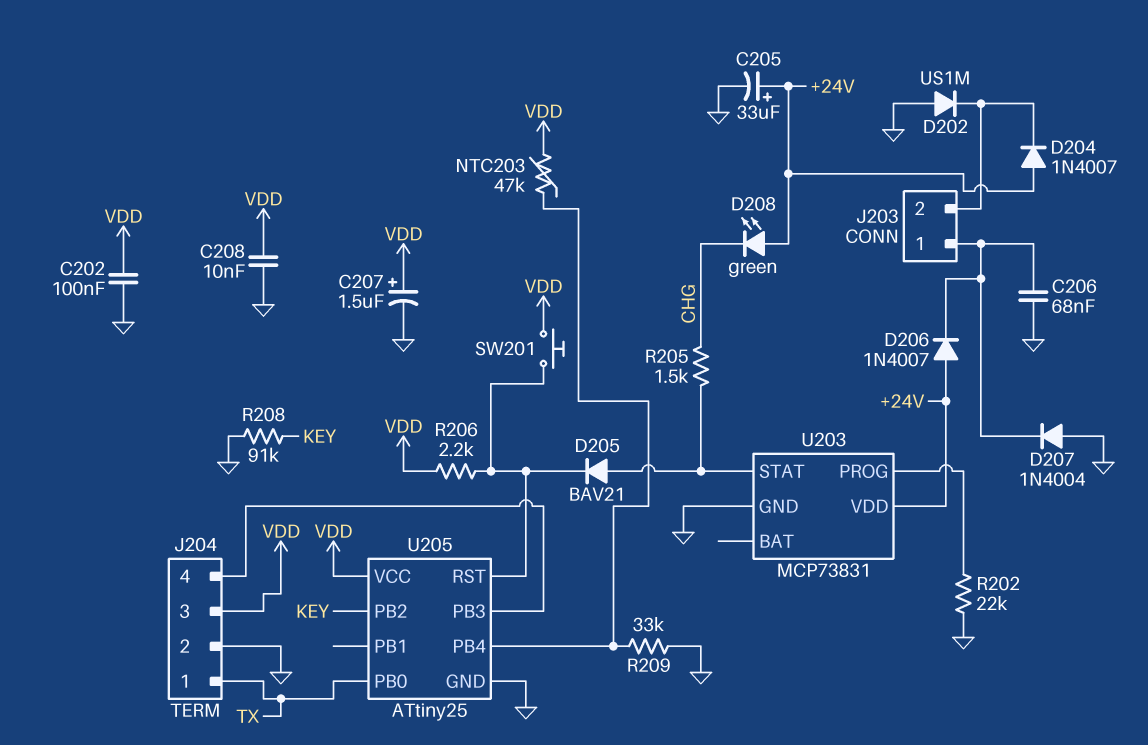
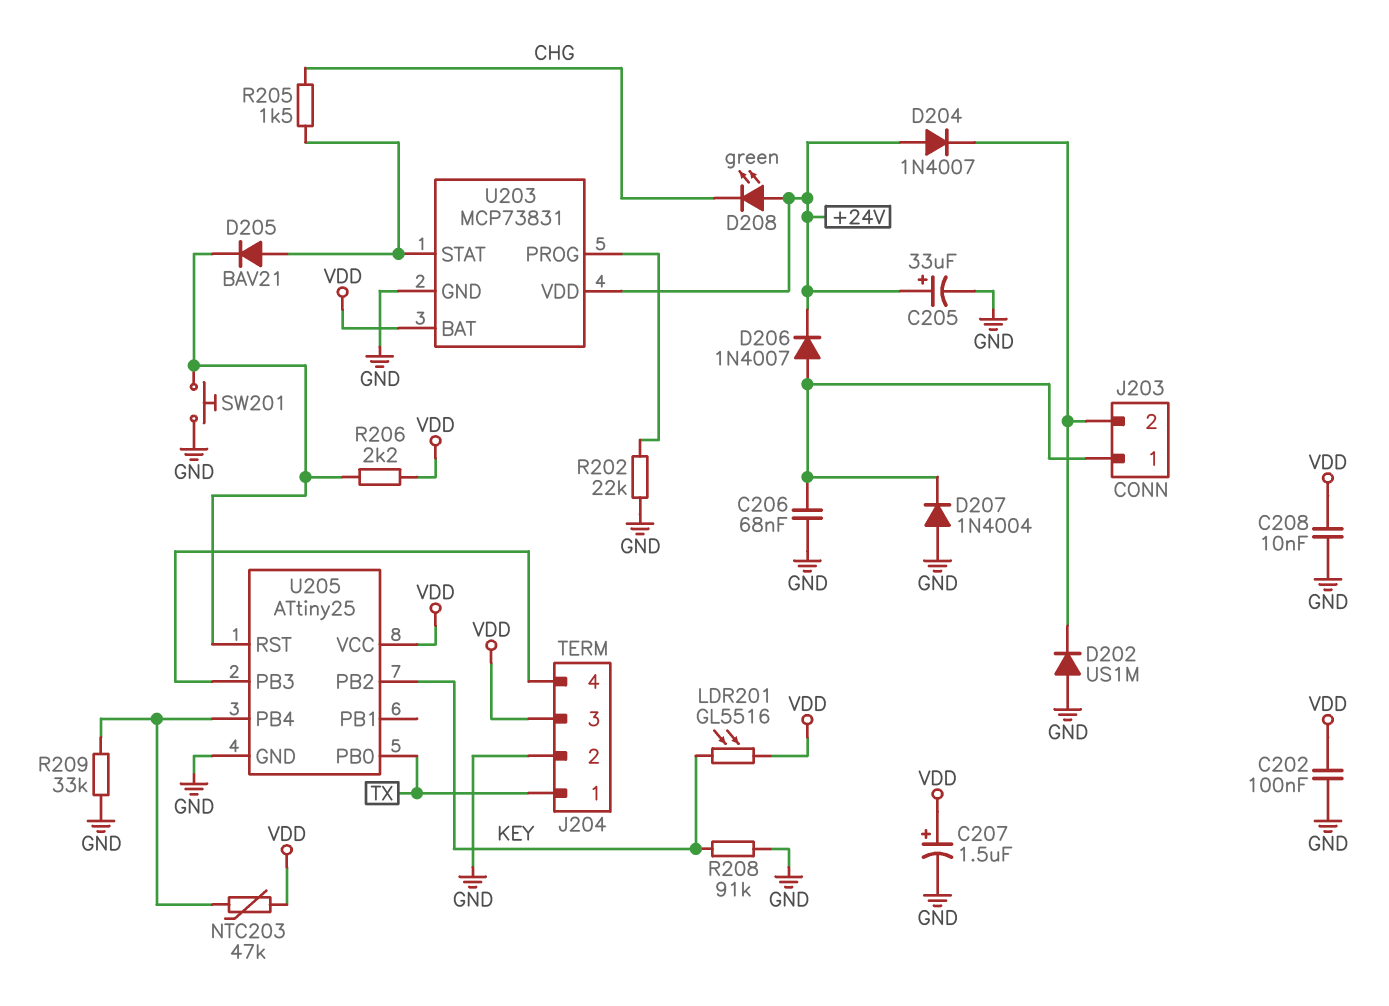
D206: diode 1N4007 (A +24V, K J203/1) -> diode 1N4007 (A J203/1, K +24V)
LDR201: none -> GL5516 (KEY, VDD)
SW201: button (U205/RST, VDD) -> button (GND, U205/RST)
U203 pin BAT: none -> VDD

